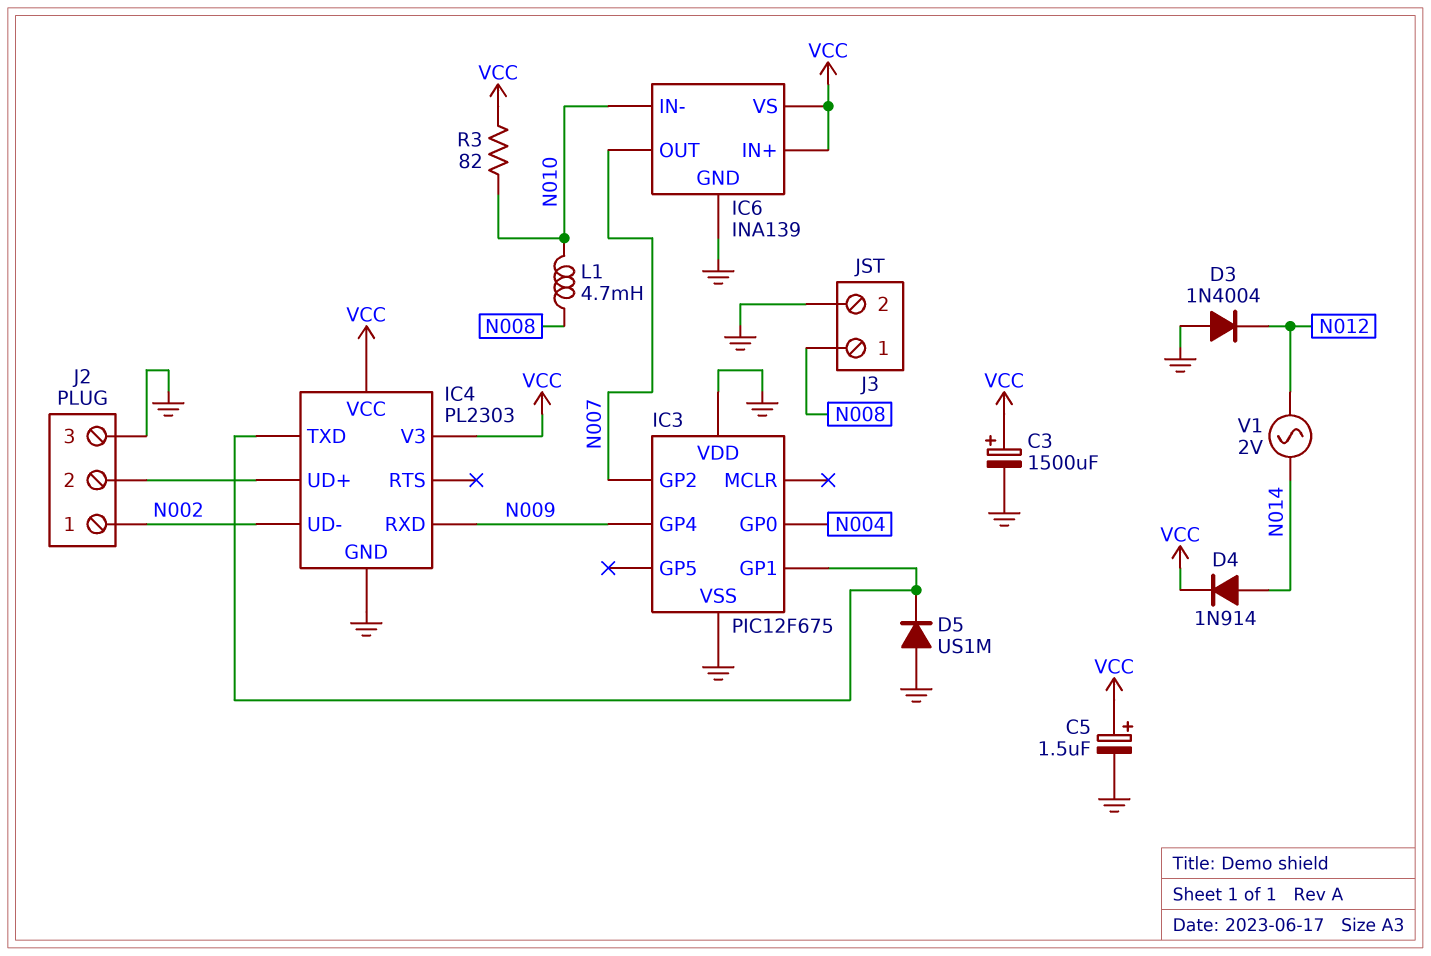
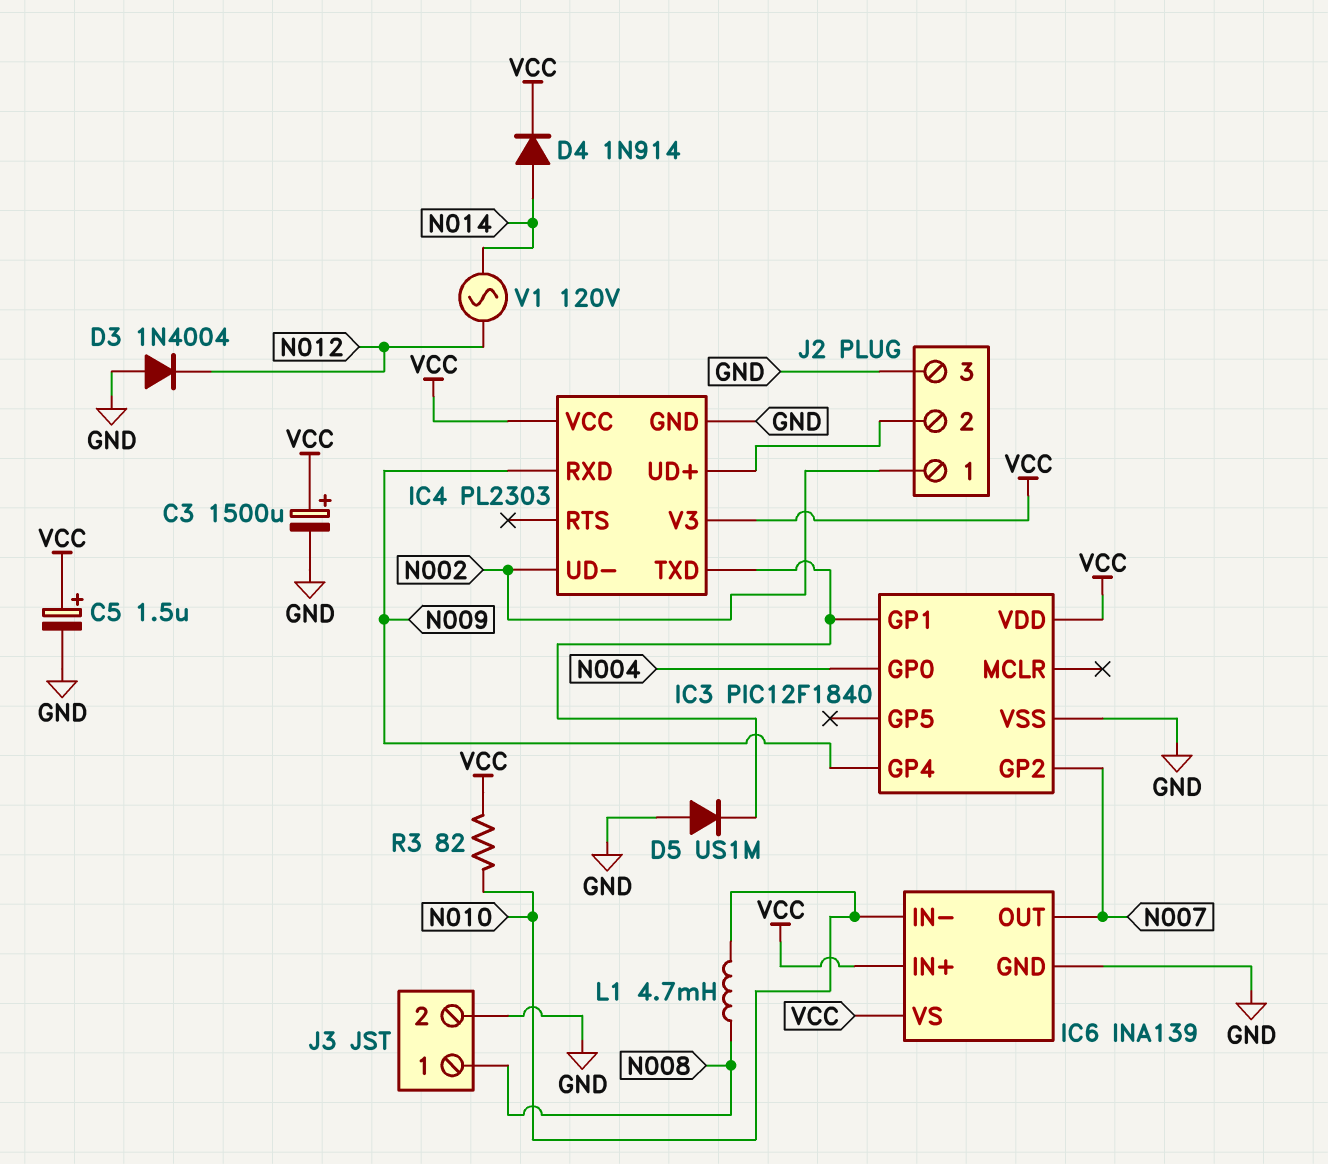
IC3: PIC12F675 -> PIC12F1840
IC3 pin VDD: GND -> VCC
V1: AC 2V (N012, N014) -> AC 120V (N012, N014)

